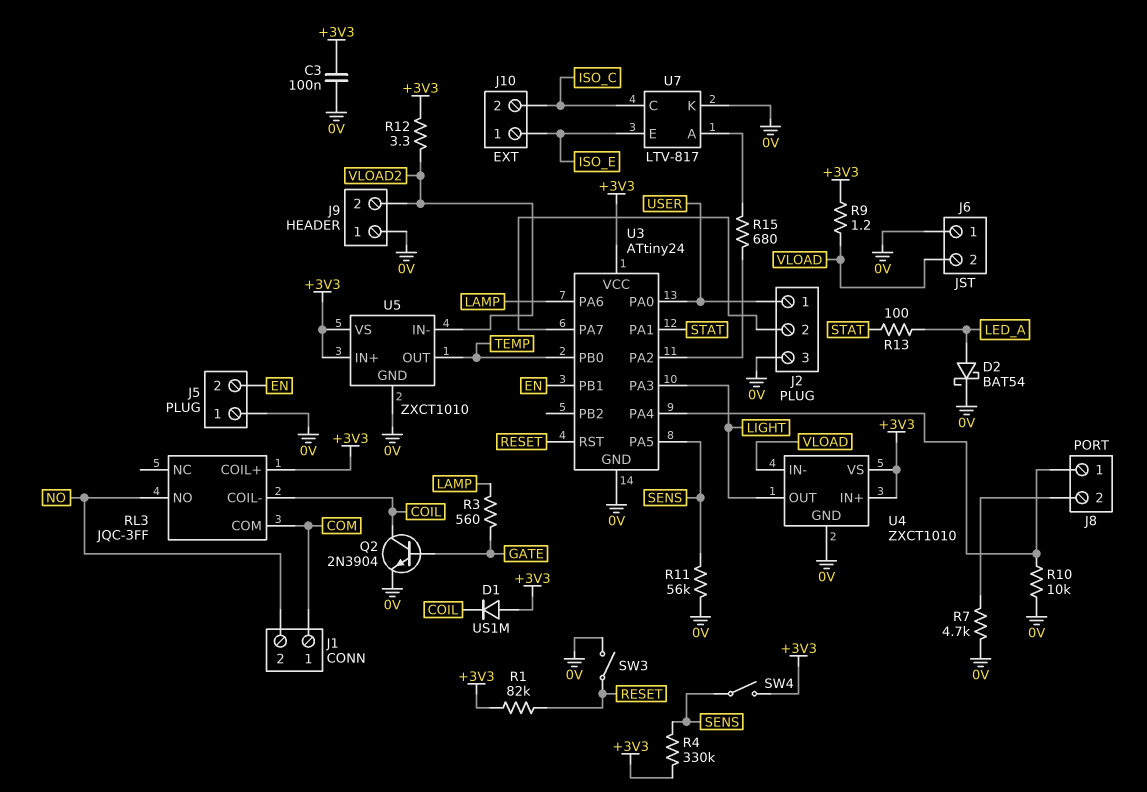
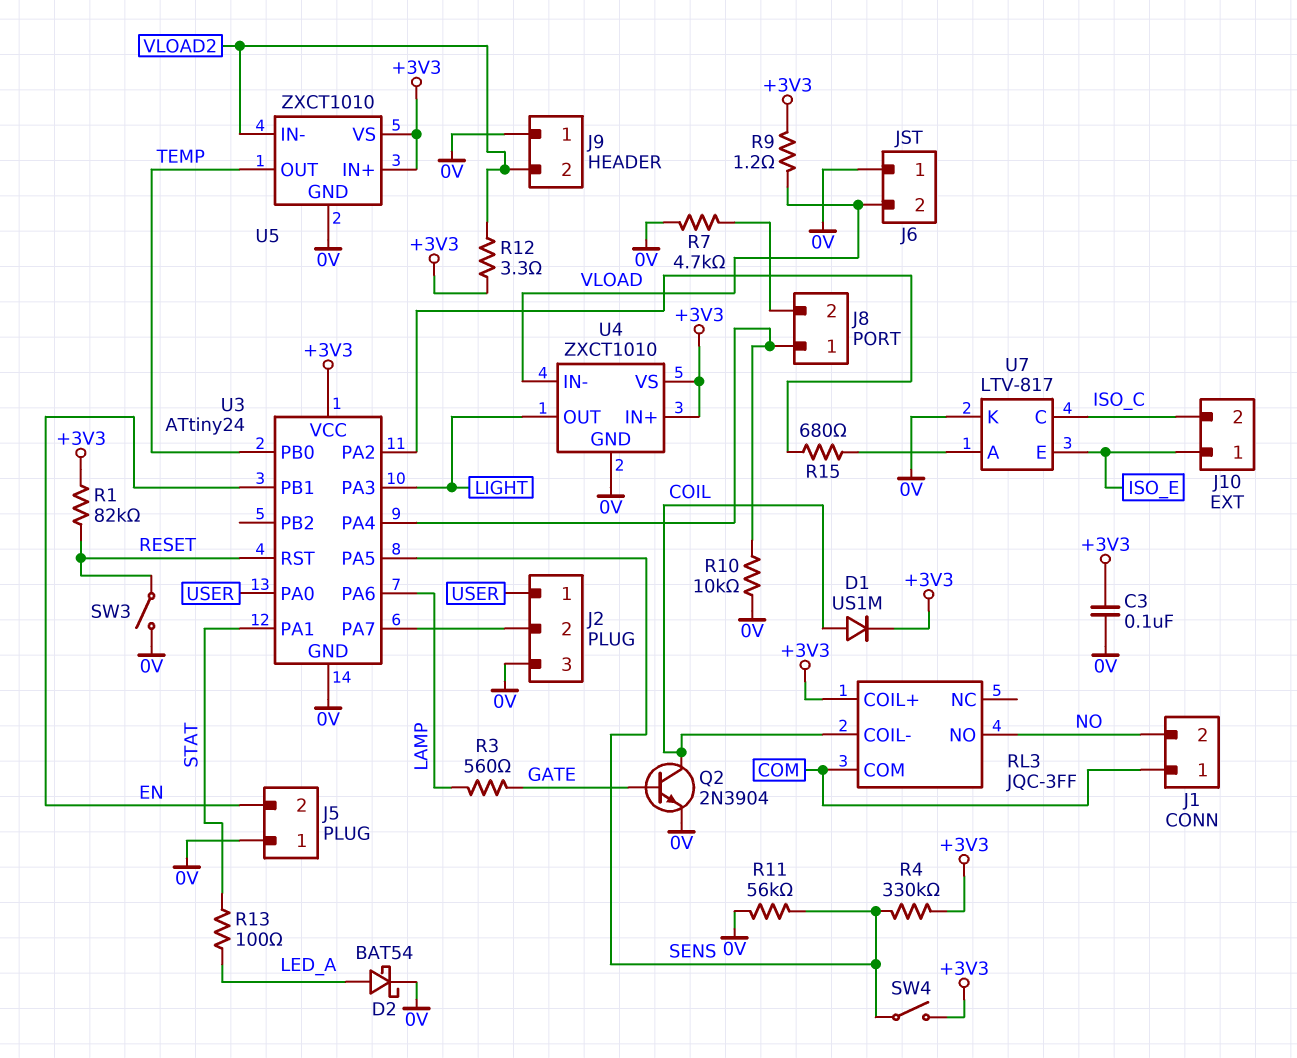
D1: diode US1M (A +3V3, K COIL) -> diode US1M (A COIL, K +3V3)

